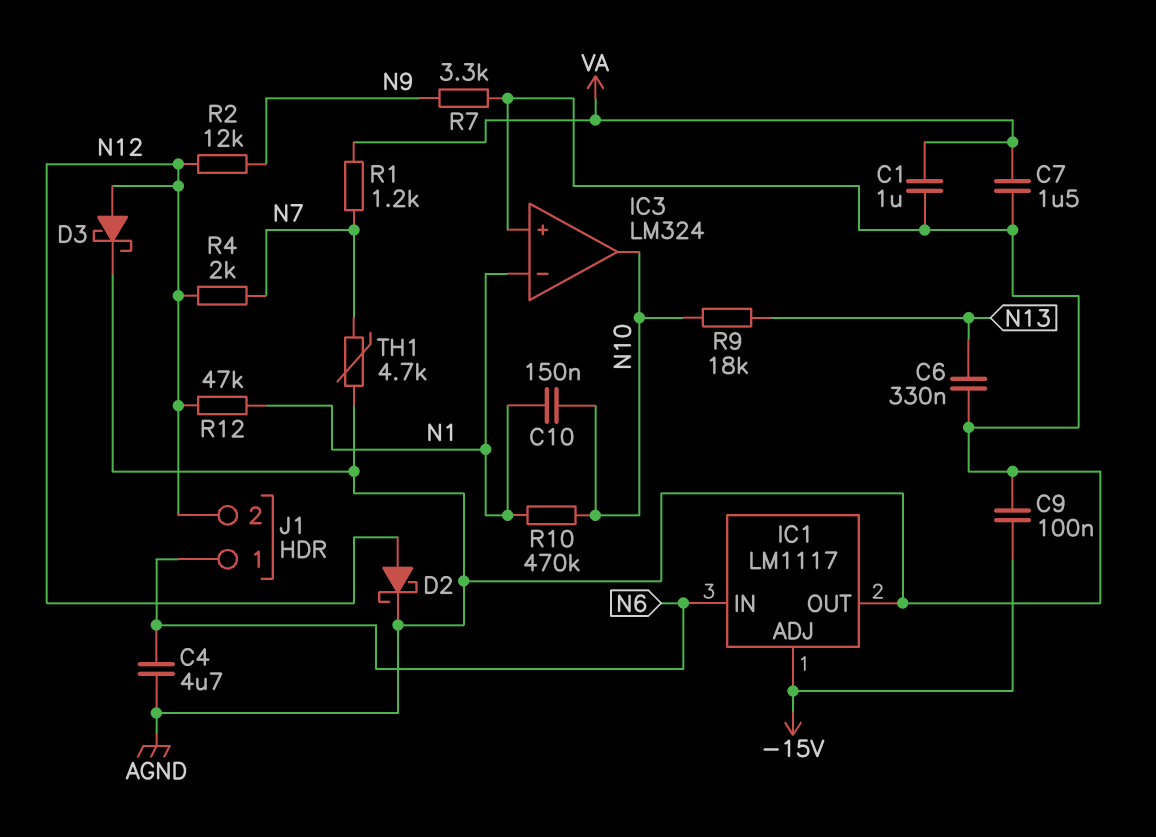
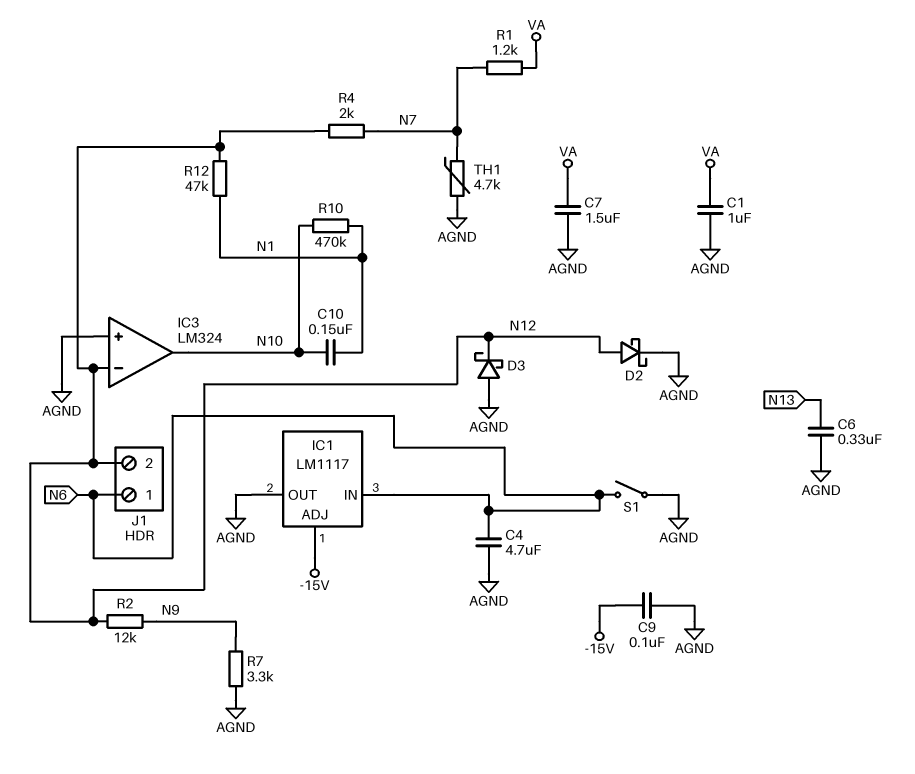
D3: schottky (A N12, K AGND) -> schottky (A AGND, K N12)
IC3 pin in-: N1 -> N12
R9: 18k (N10, N13) -> none
S1: none -> switch (AGND, N6)

